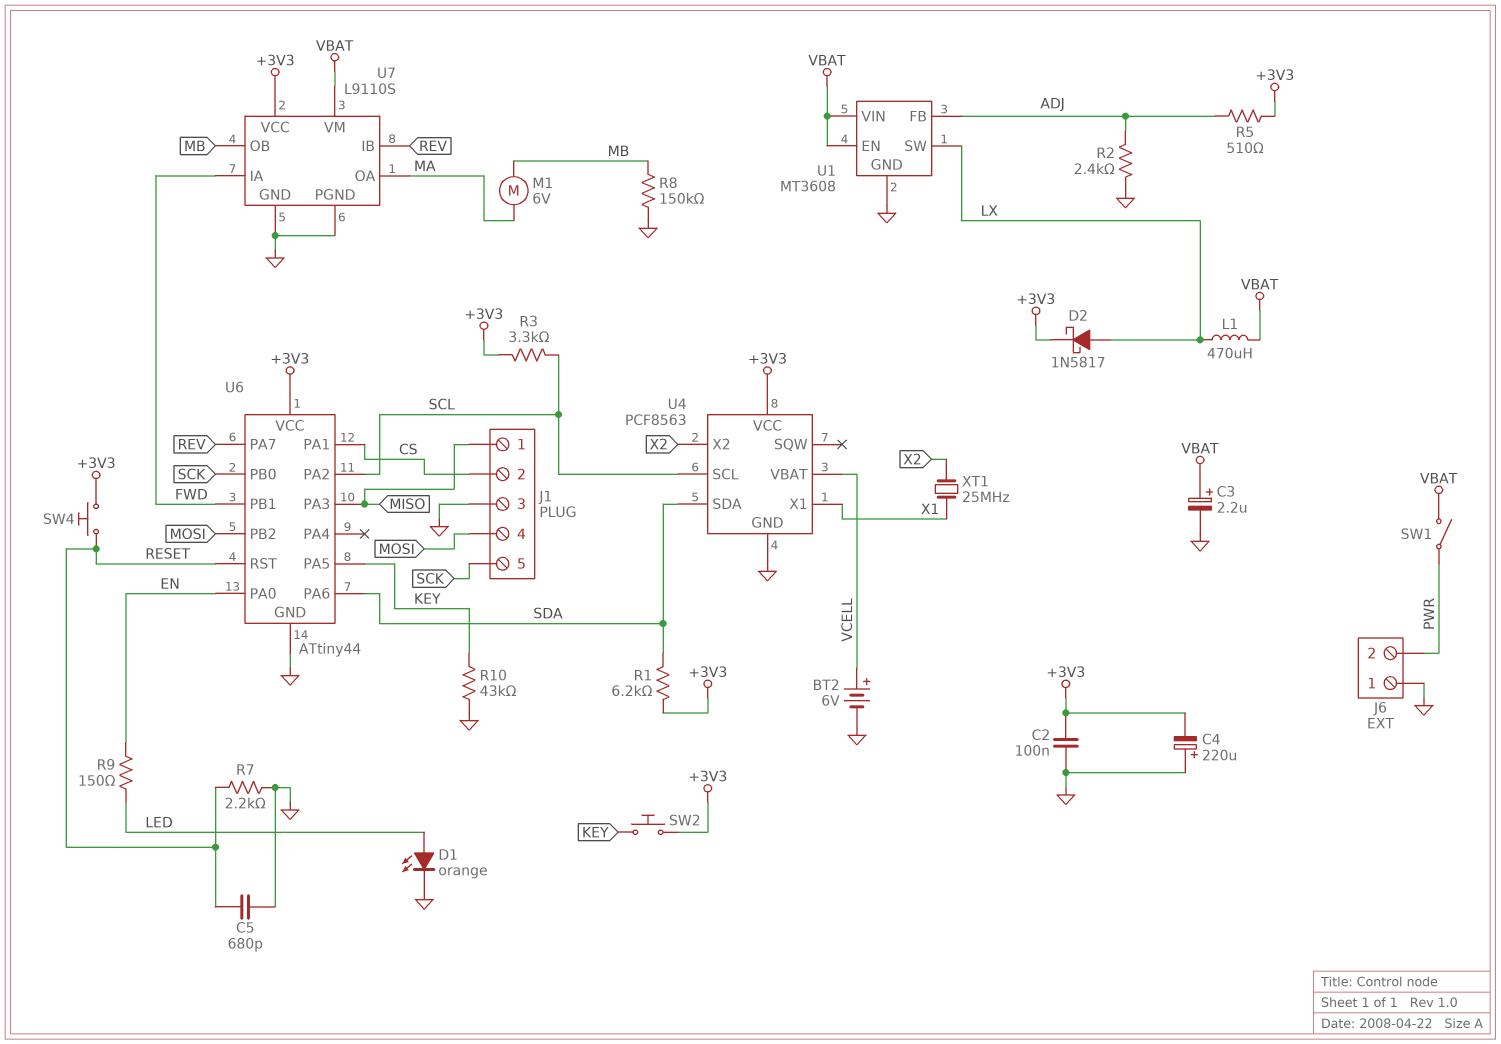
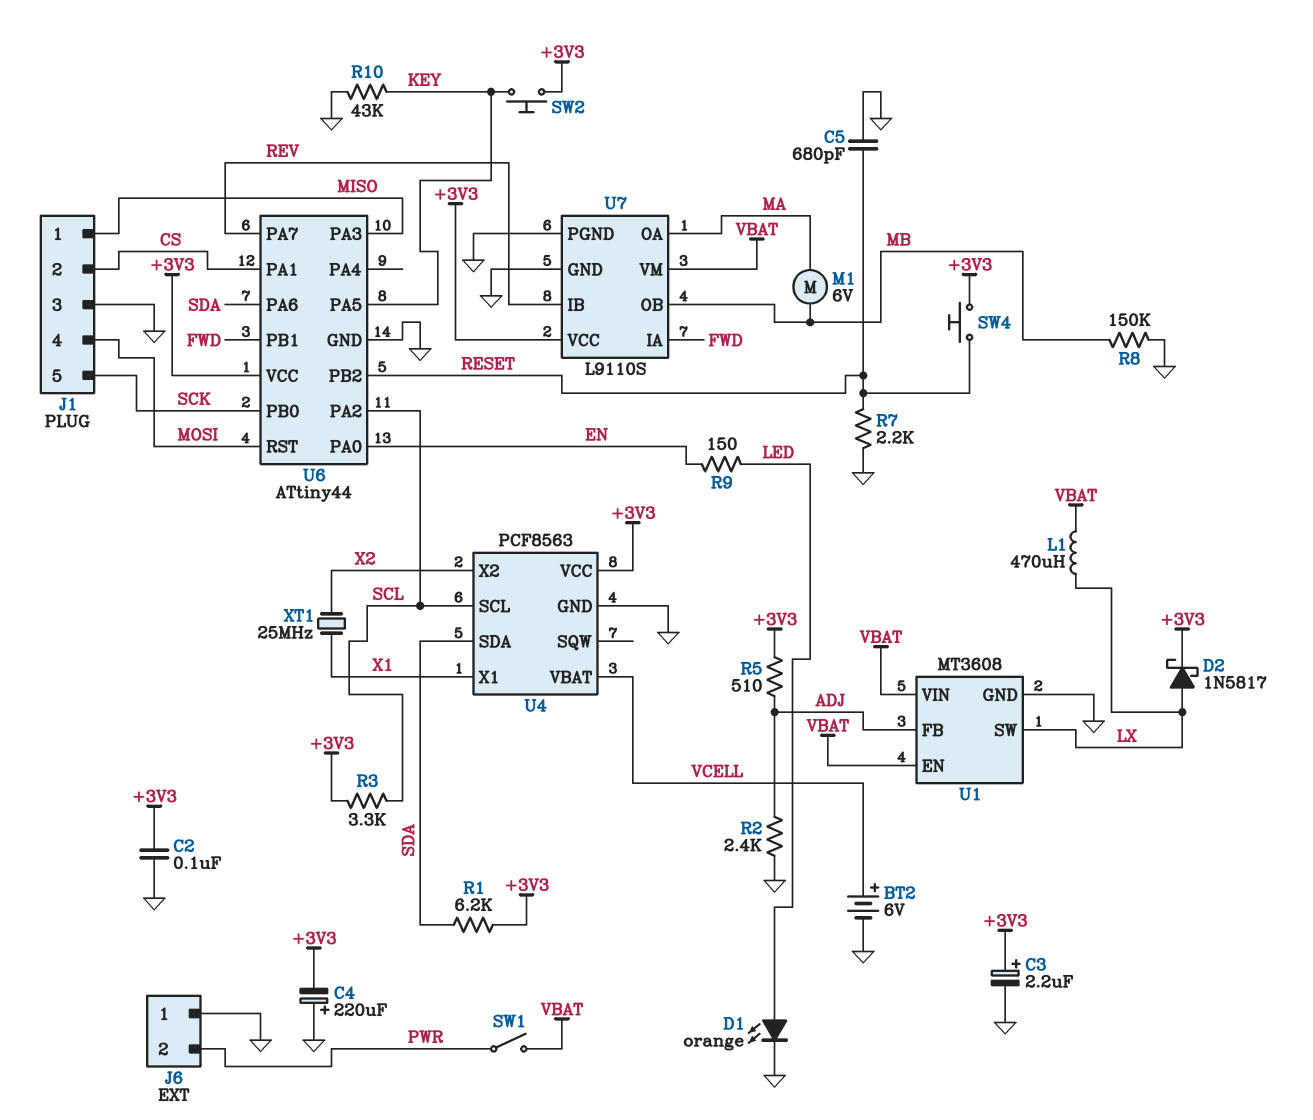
C3: 2.2uF (plus VBAT, minus GND) -> 2.2uF (plus +3V3, minus GND)
U6 pin PB2: MOSI -> RESET
U6 pin RST: RESET -> MOSI

